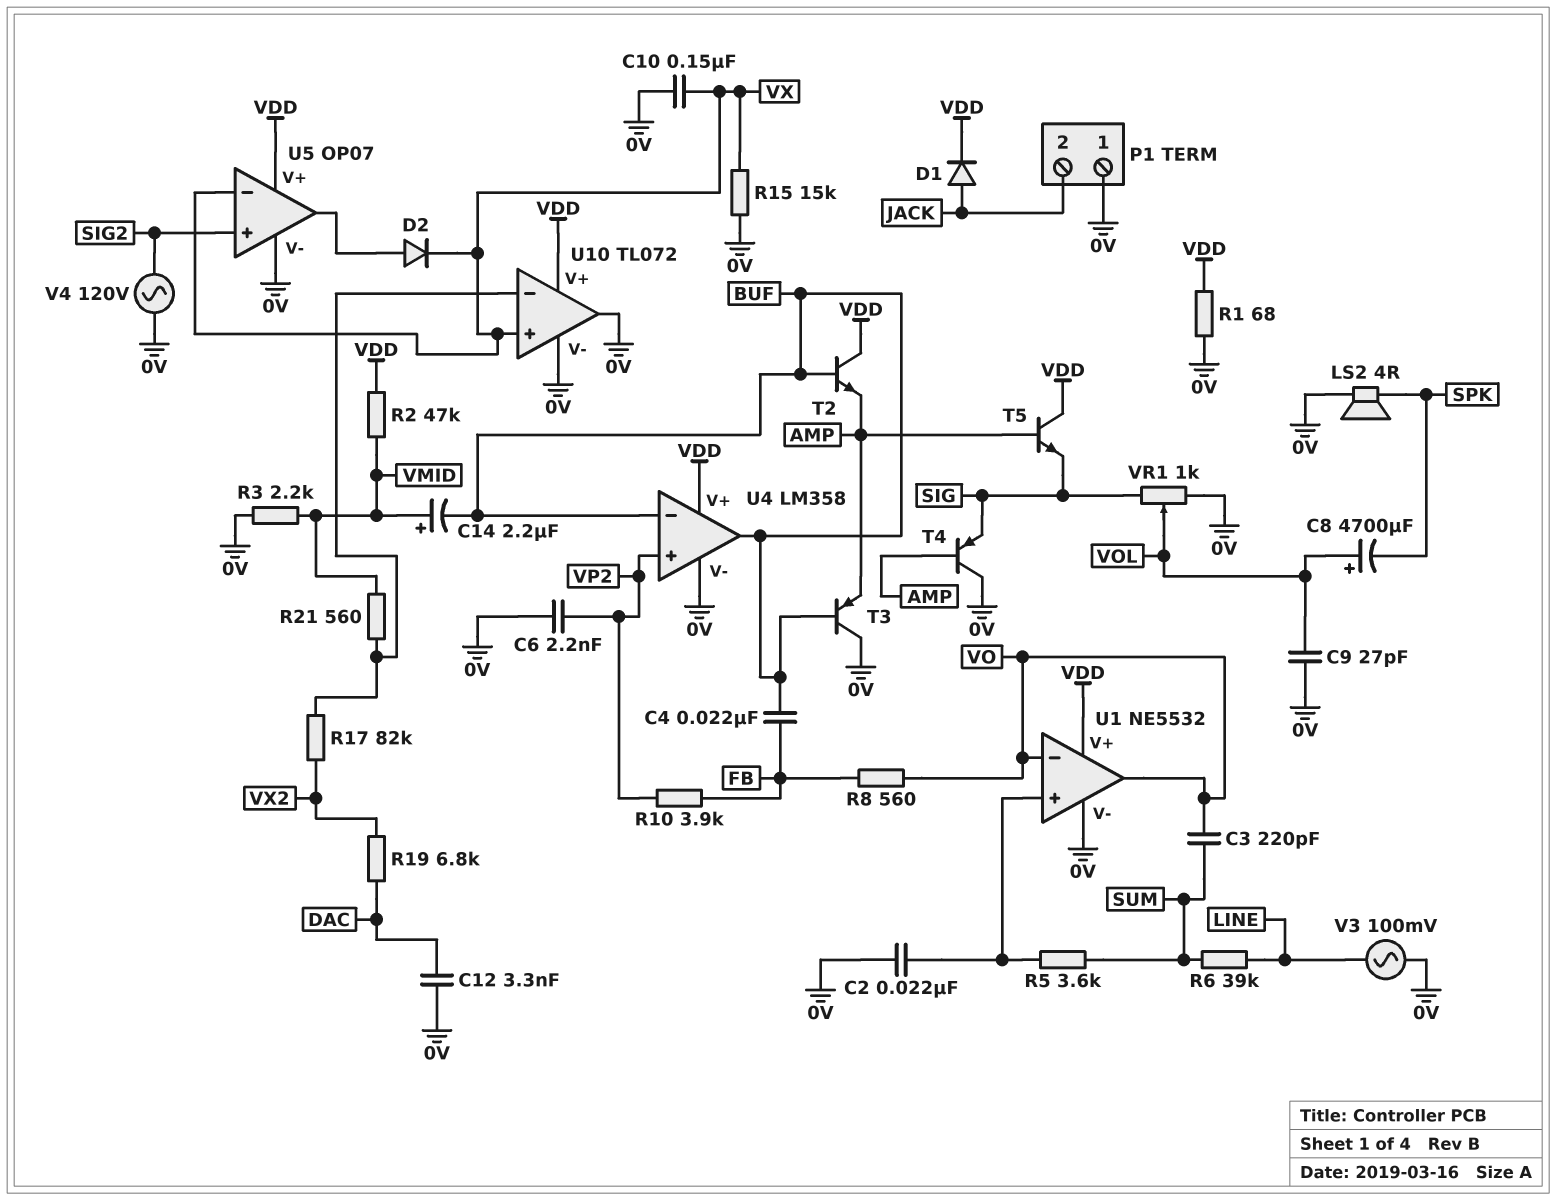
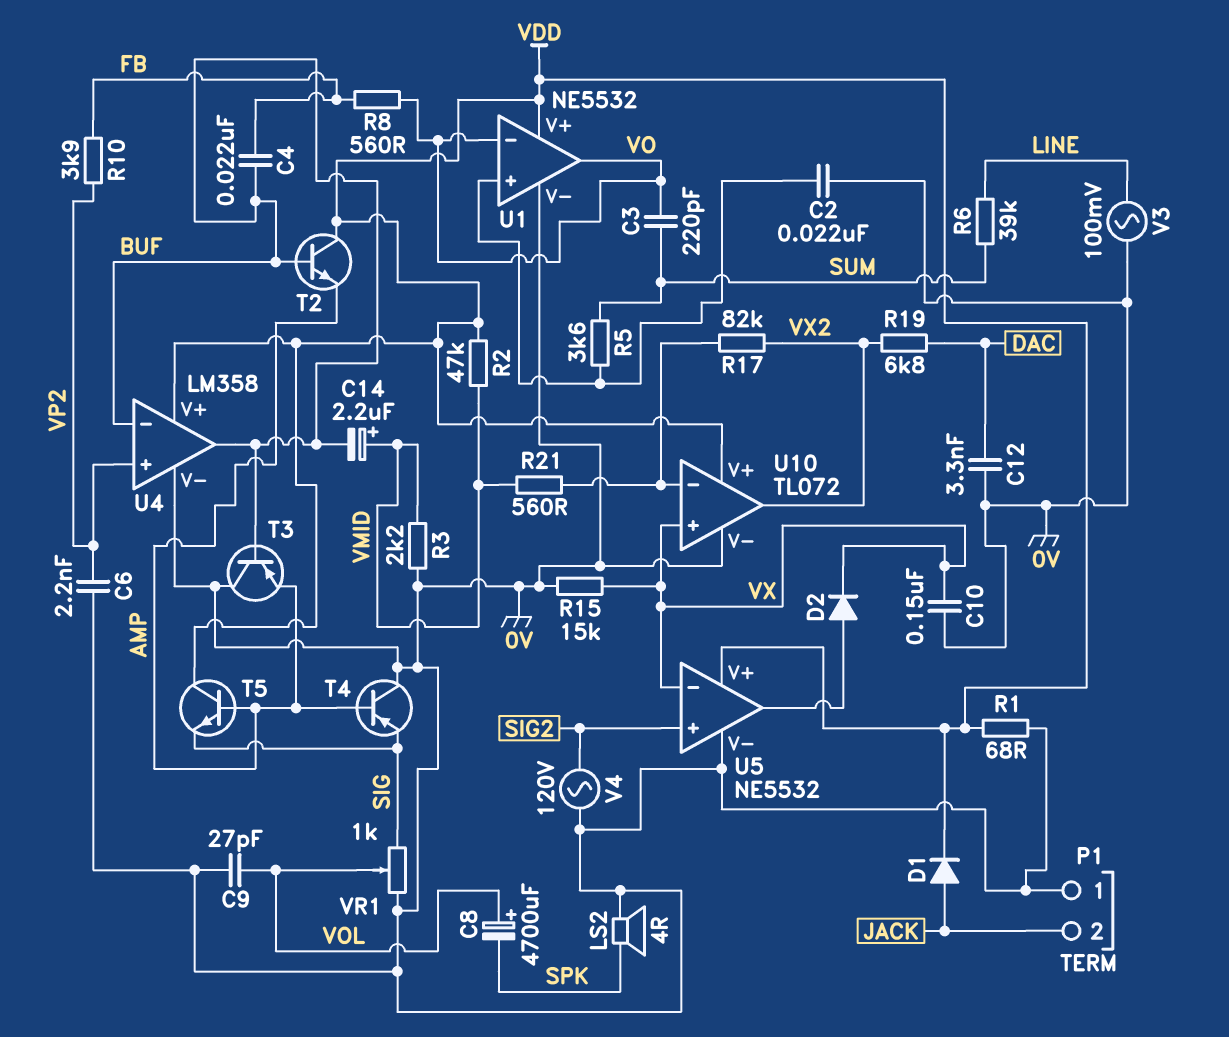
U5: OP07 -> NE5532
U10 pin out: 0V -> VX2

